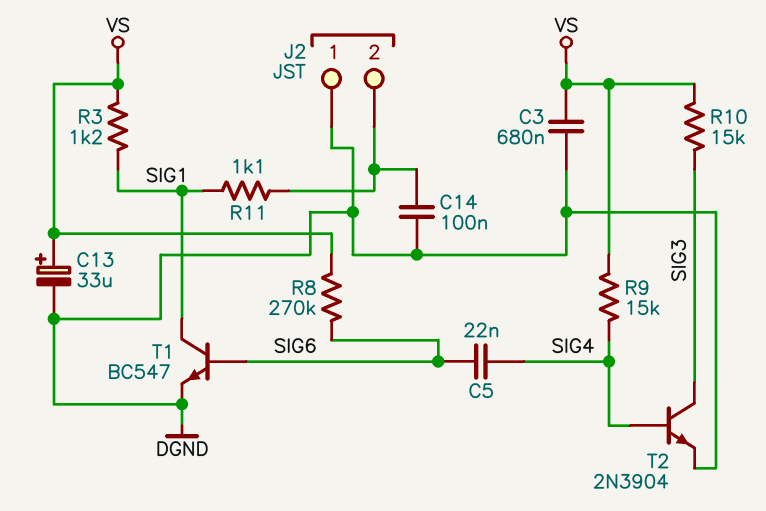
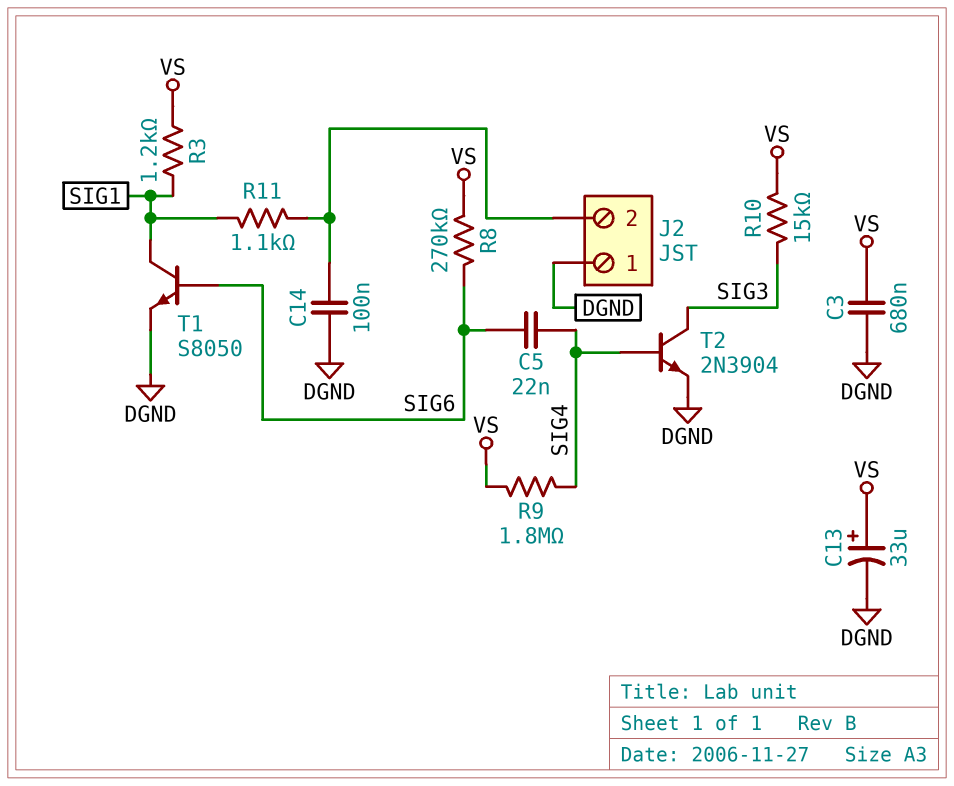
R9: 15k (SIG4, VS) -> 1.8M (SIG4, VS)
T1: NPN BC547 (B SIG6, C SIG1, E DGND) -> NPN S8050 (B SIG6, C SIG1, E DGND)

